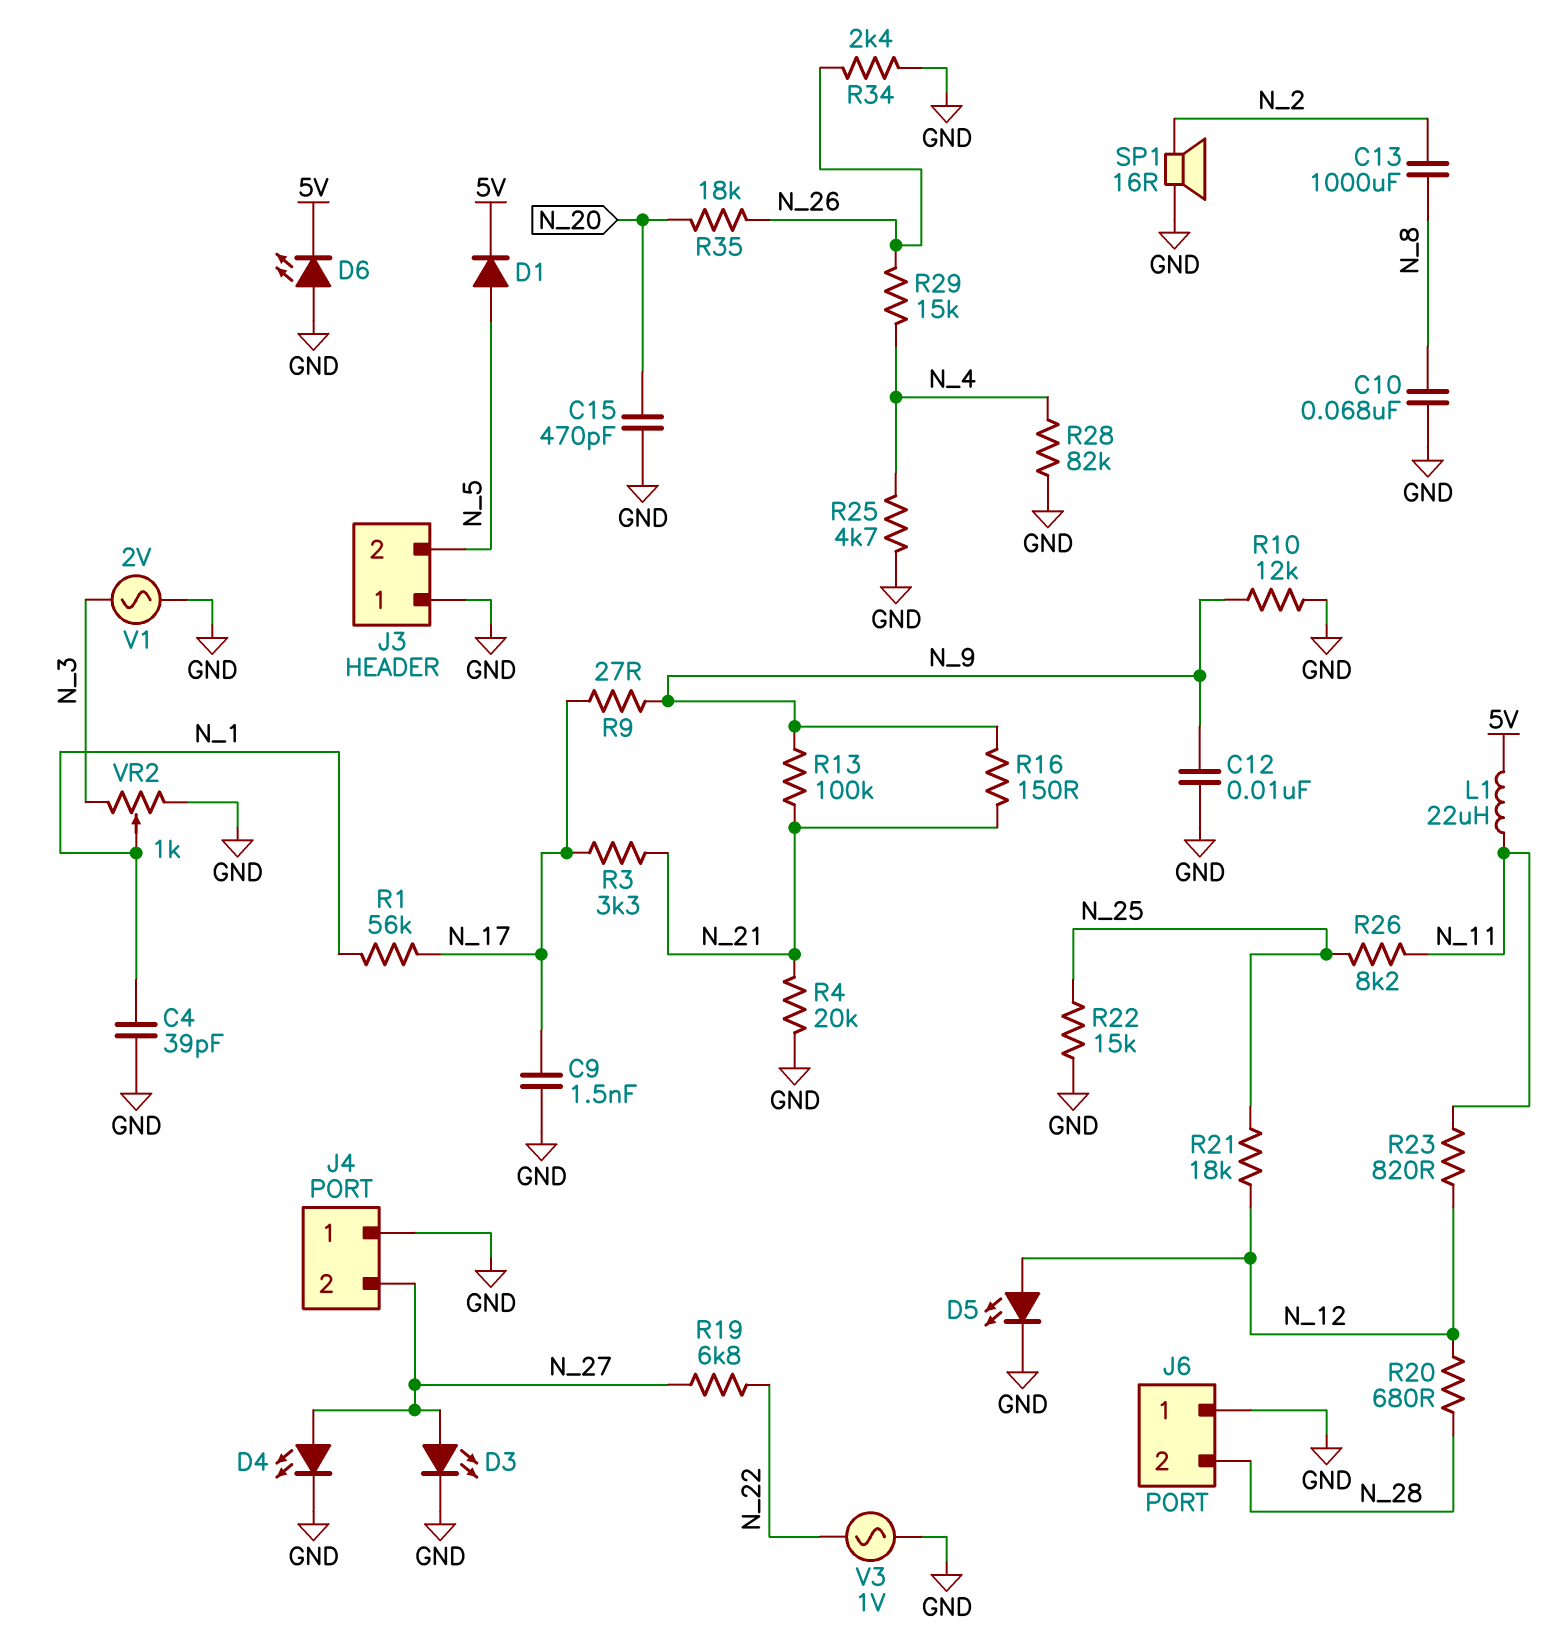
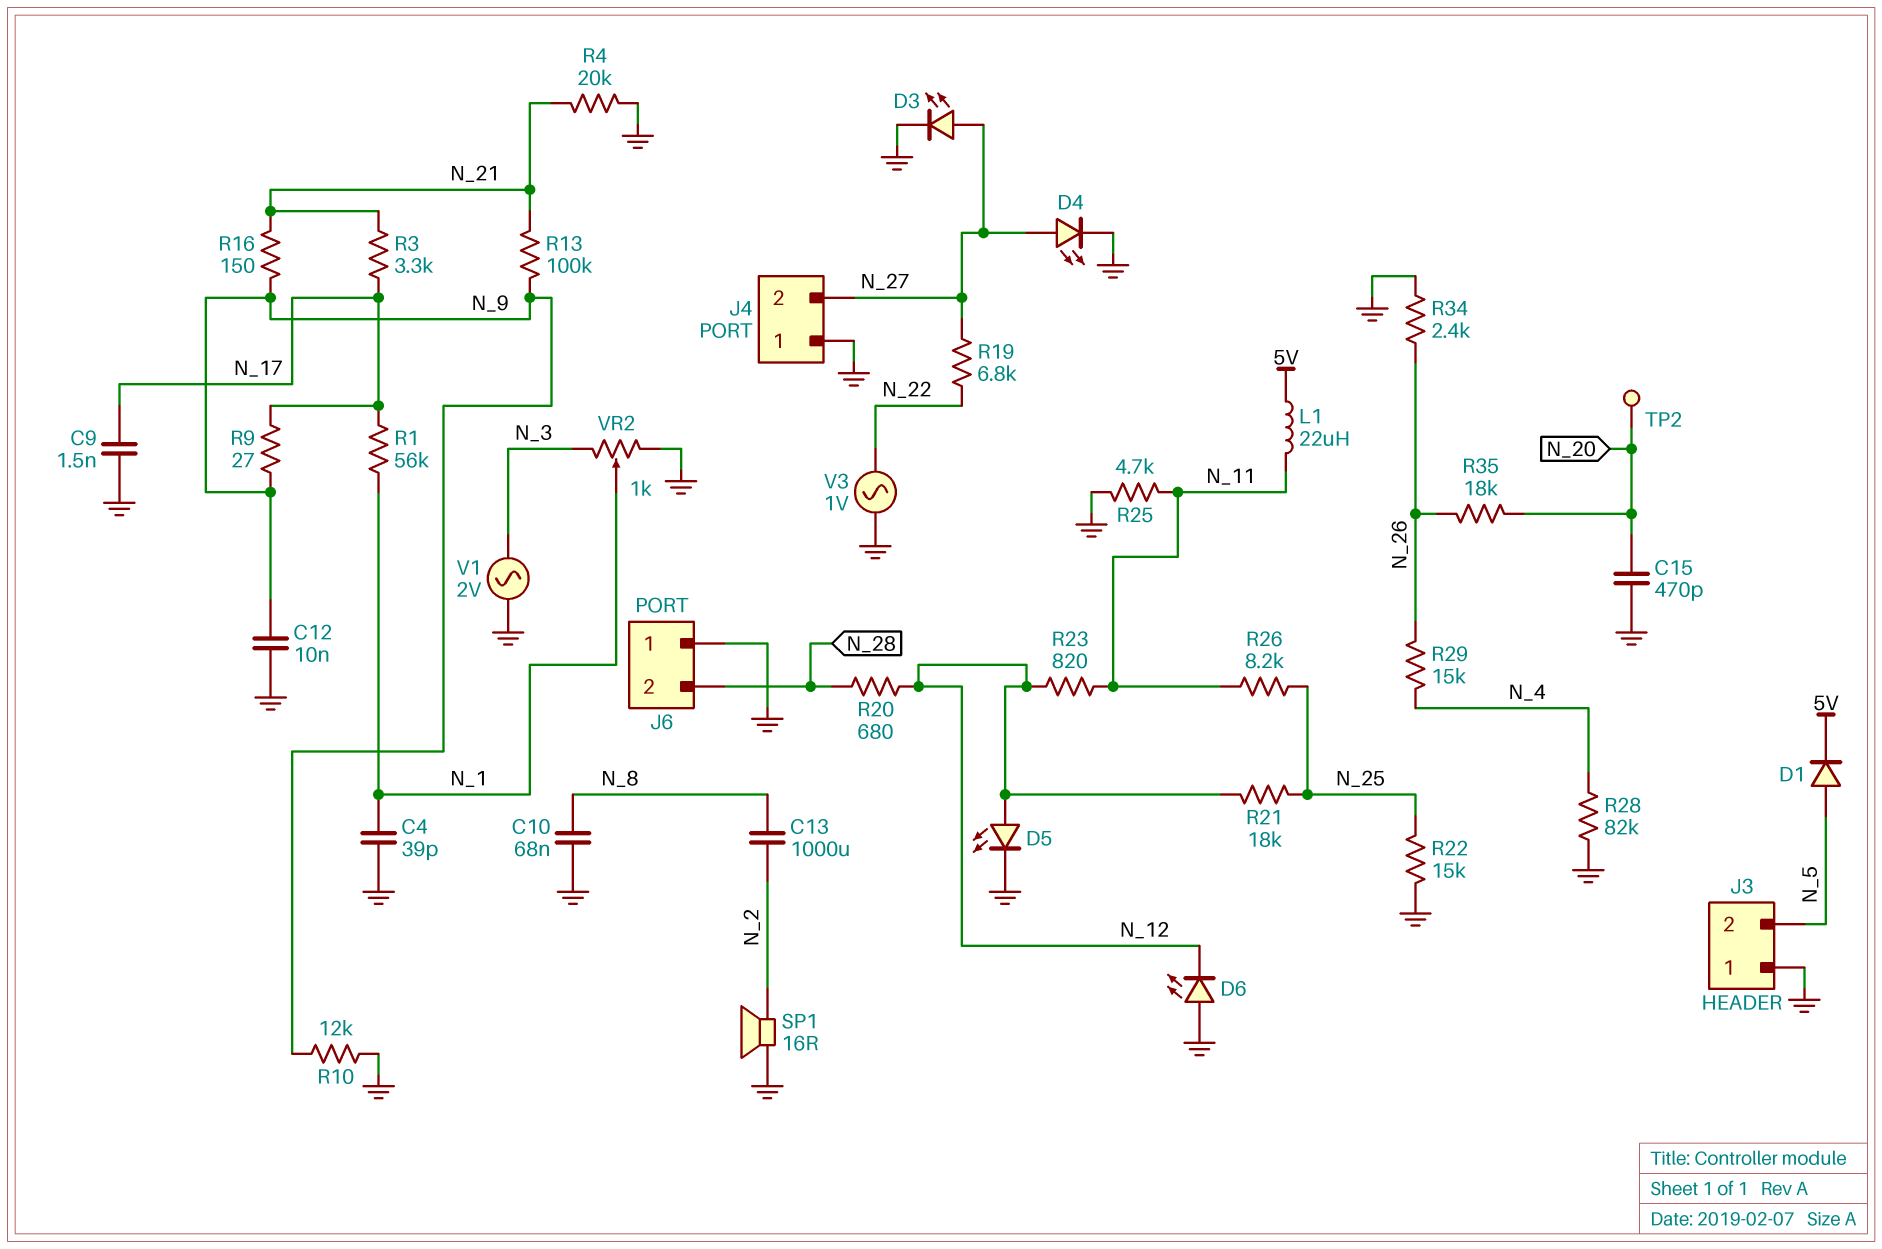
D6: LED (A GND, K 5V) -> LED (A GND, K N_12)
R25: 4.7k (GND, N_4) -> 4.7k (GND, N_11)
TP2: none -> test point (N_20)

